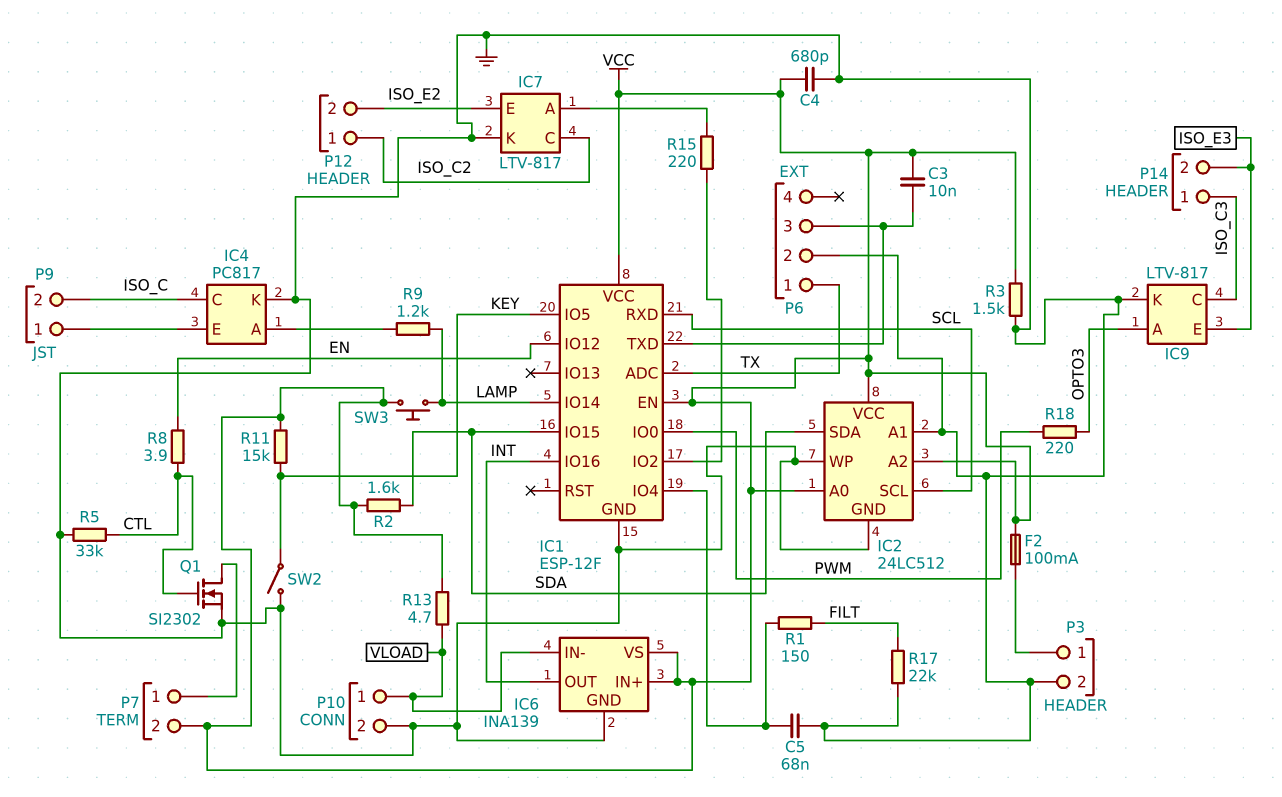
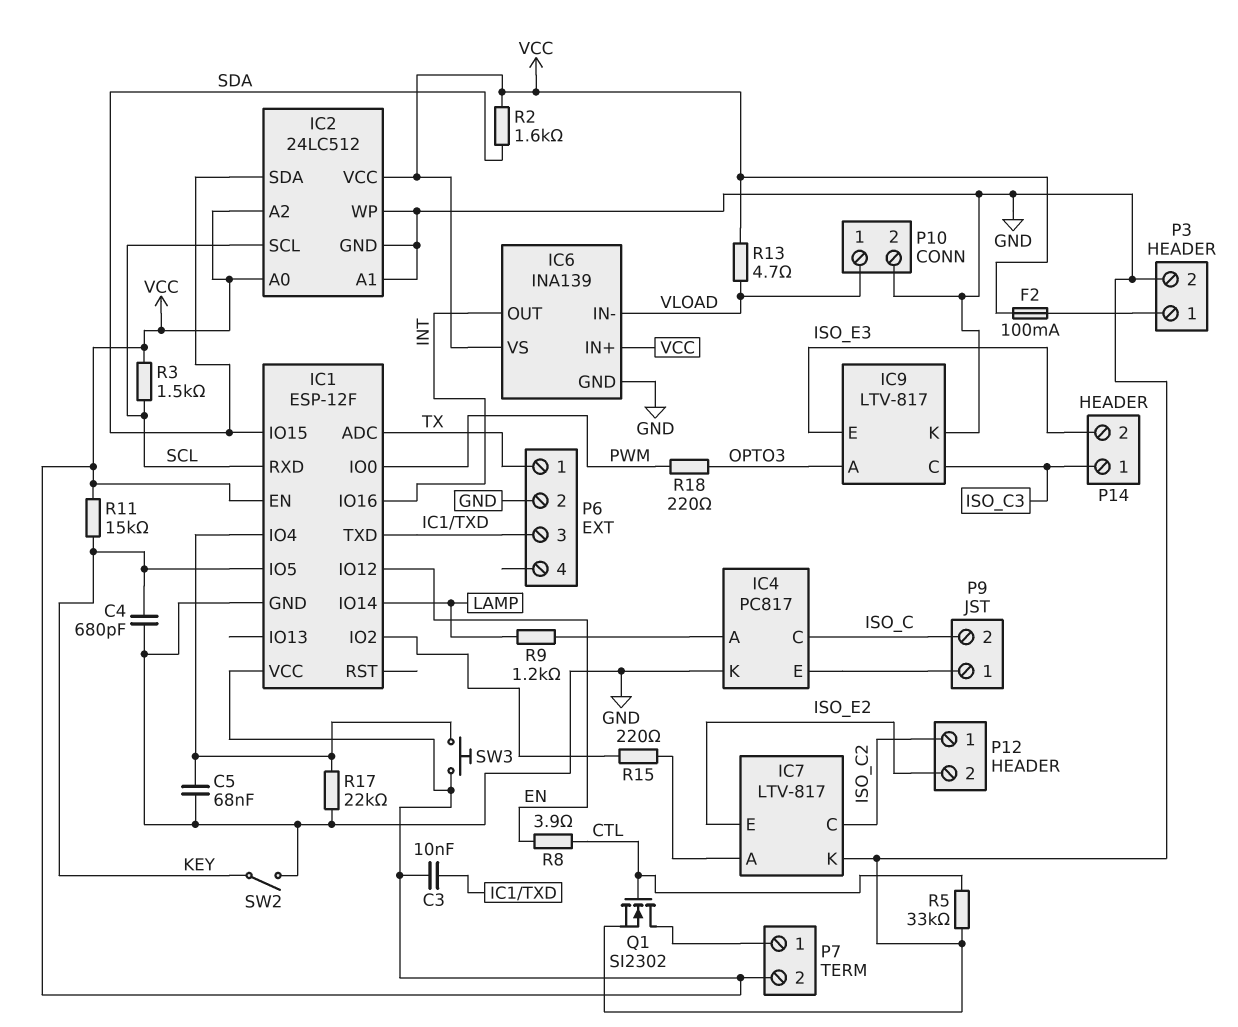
C4: 680pF (GND, VCC) -> 680pF (GND, KEY)
R1: 150 (FILT, IC1/IO4) -> none
R3: 1.5k (GND, VCC) -> 1.5k (SCL, VCC)
R17: 22k (FILT, GND) -> 22k (GND, IC1/IO4)
SW3: button (LAMP, VCC) -> button (IC1/IO4, VCC)

